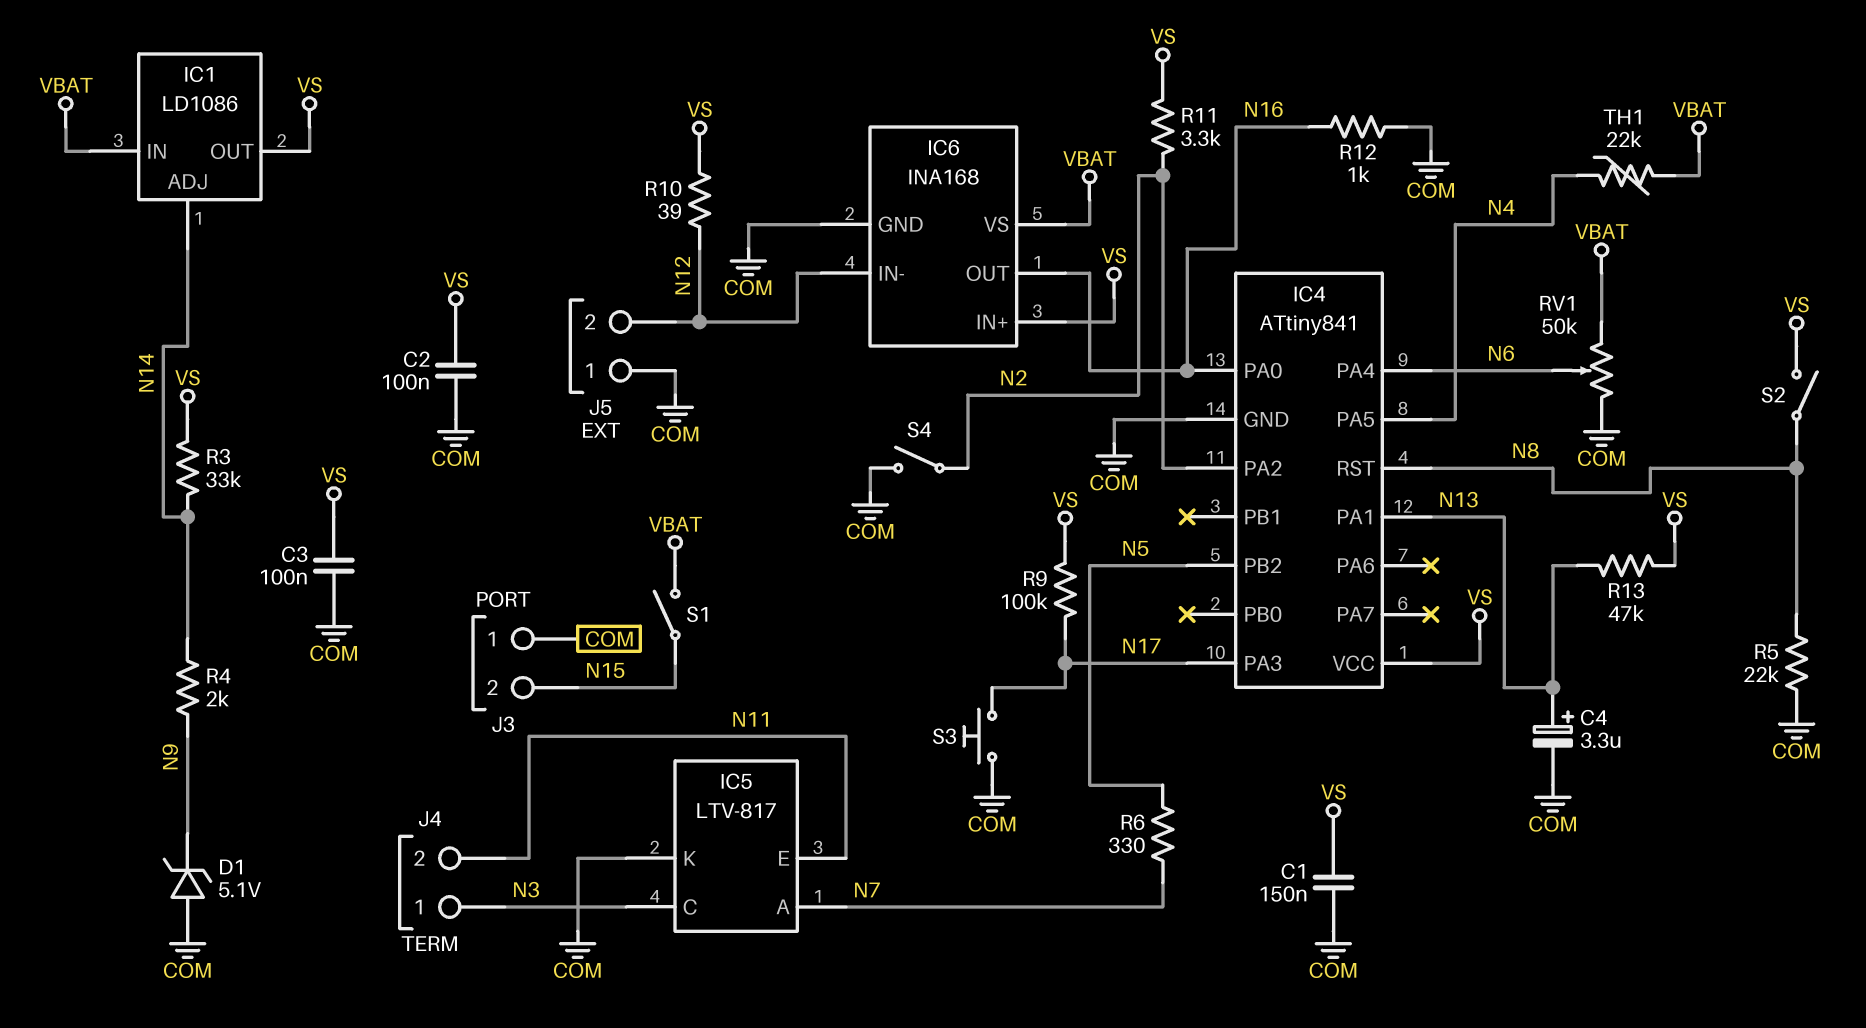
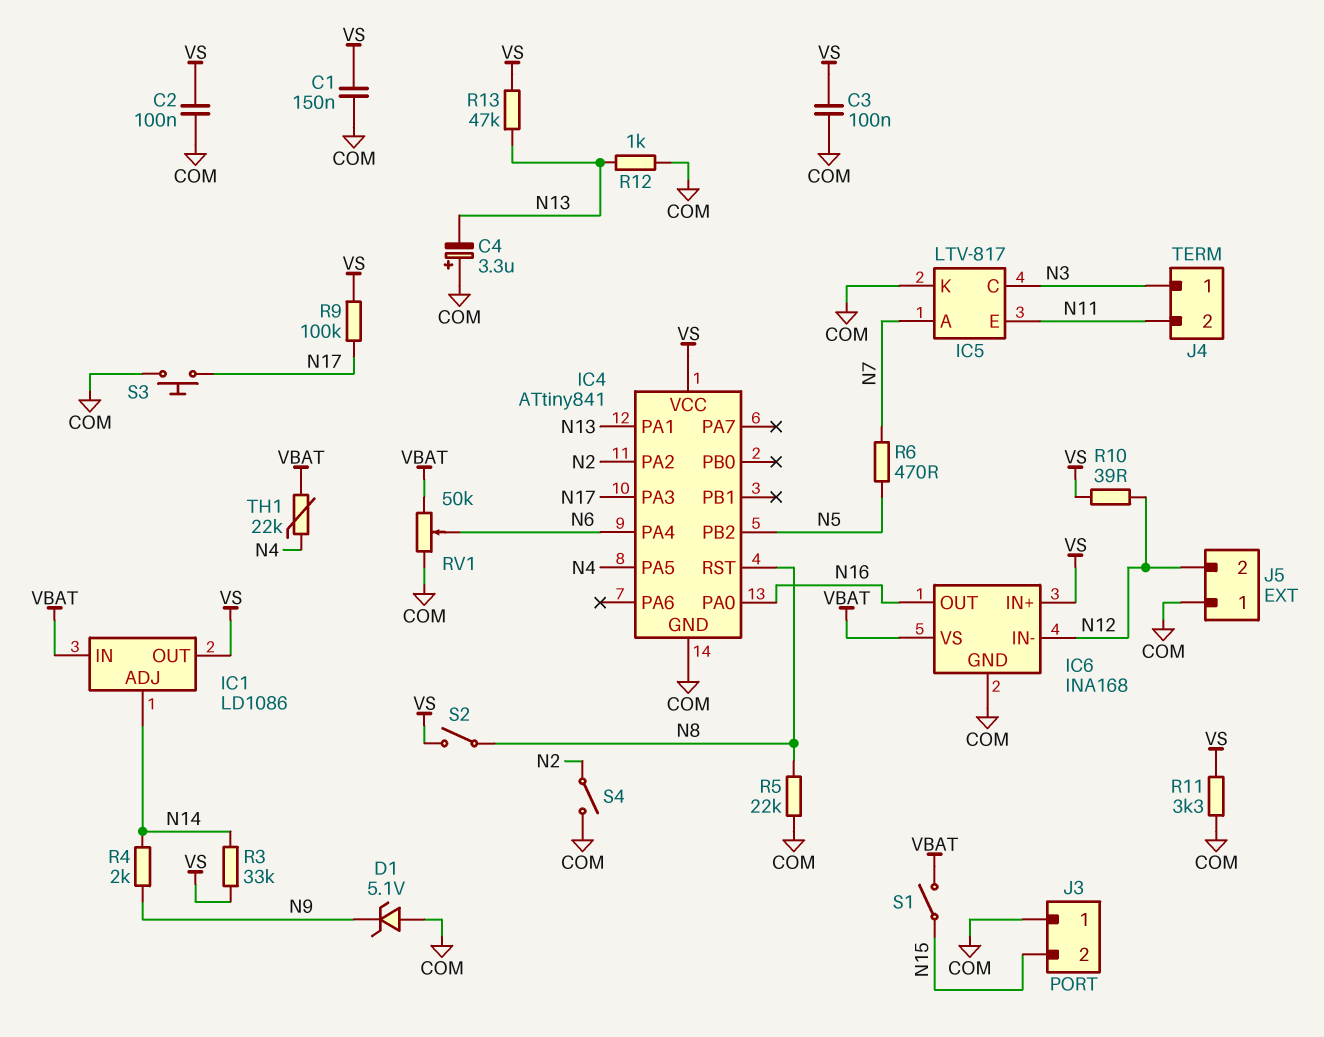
C4: 3.3uF (plus N13, minus COM) -> 3.3uF (plus COM, minus N13)
R6: 330 (N5, N7) -> 470 (N5, N7)
R11: 3.3k (N2, VS) -> 3.3k (COM, VS)
R12: 1k (COM, N16) -> 1k (COM, N13)

